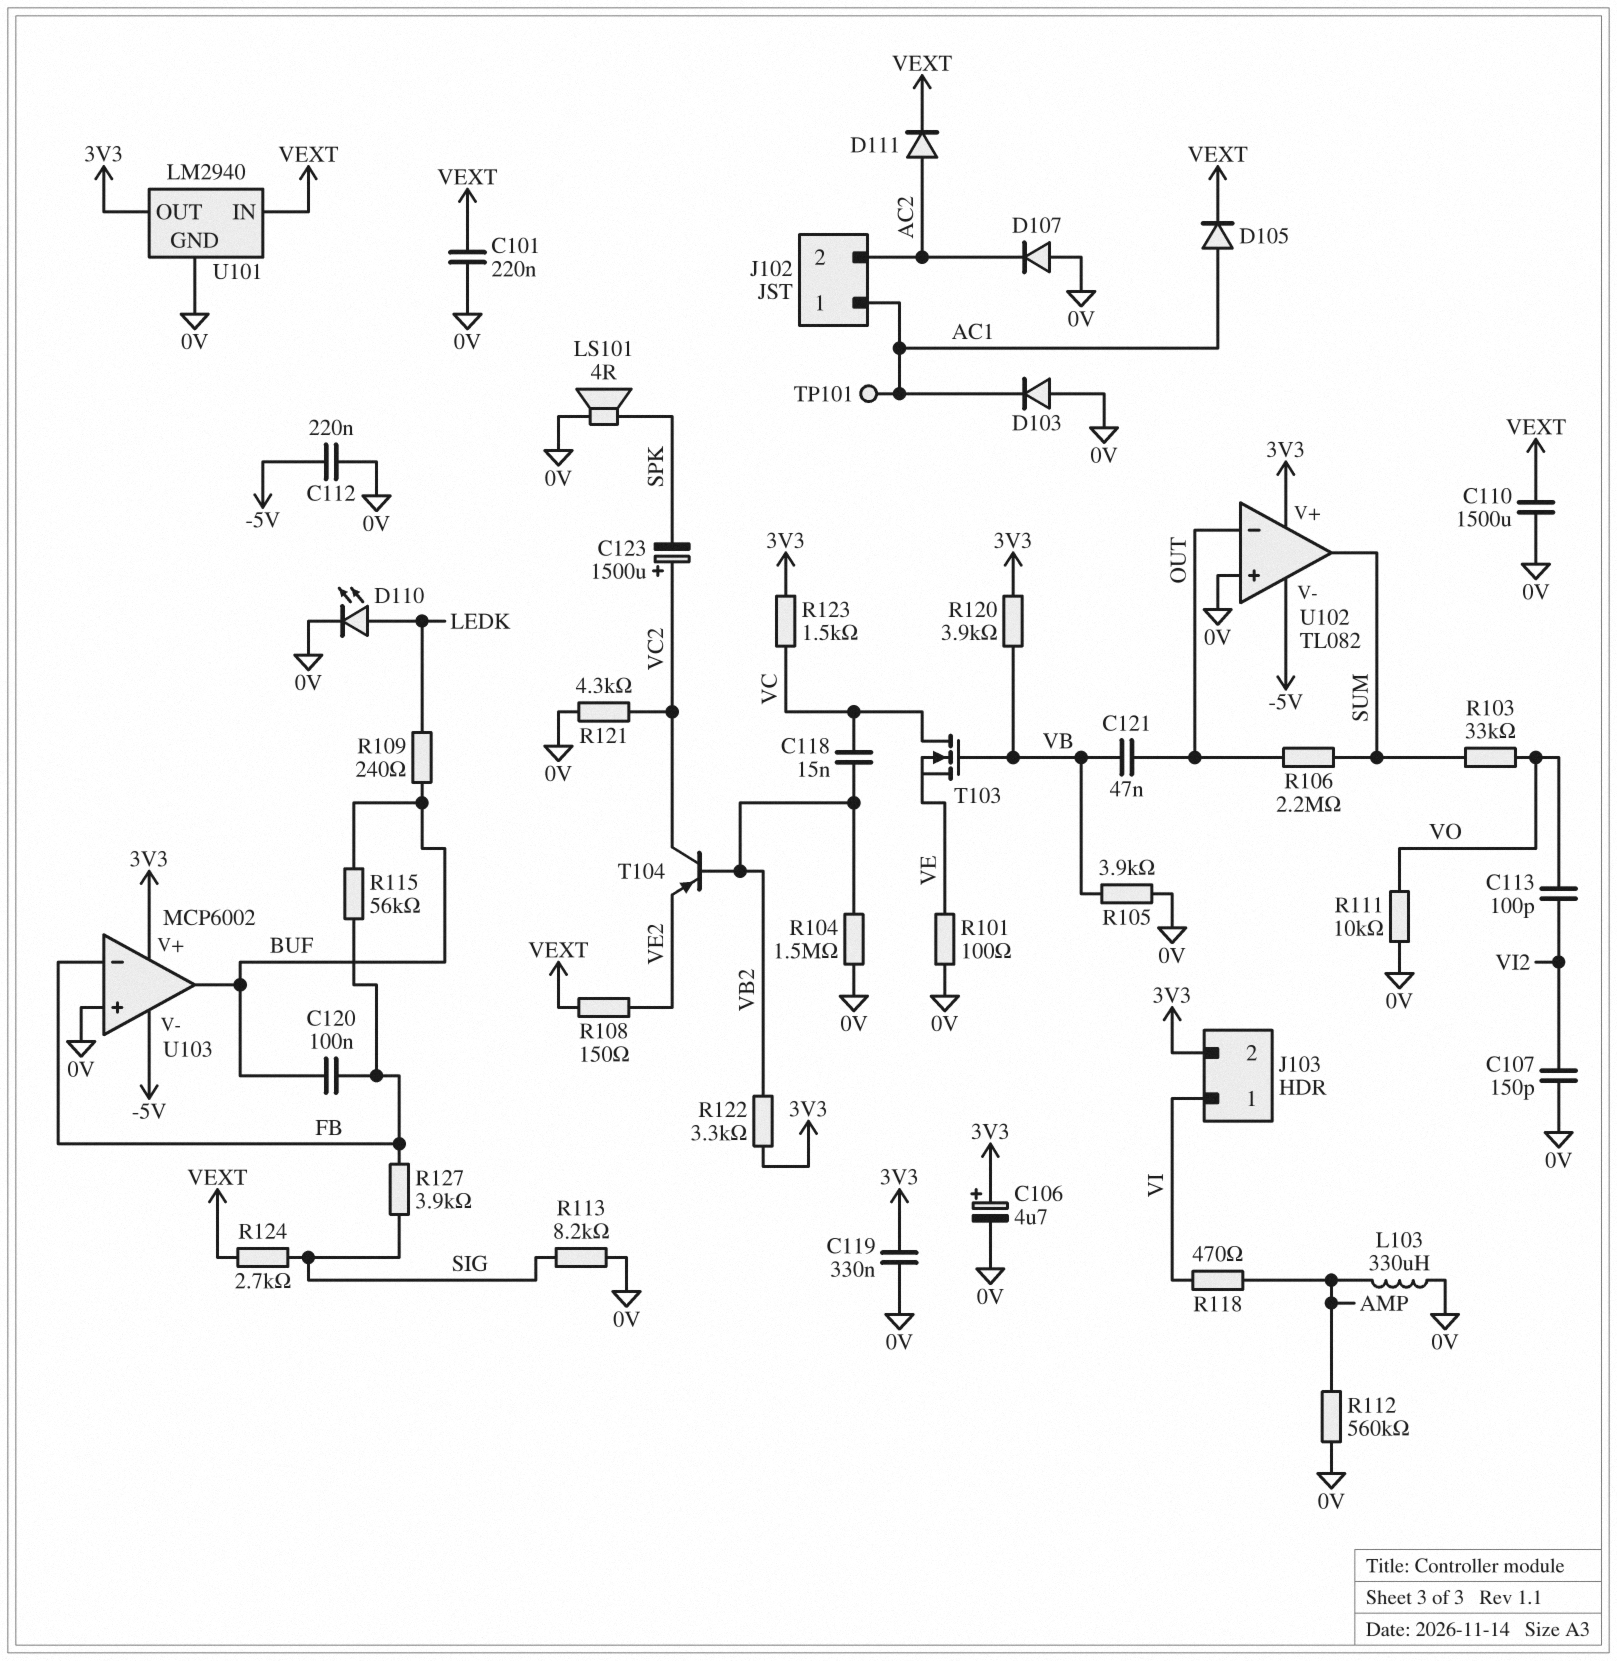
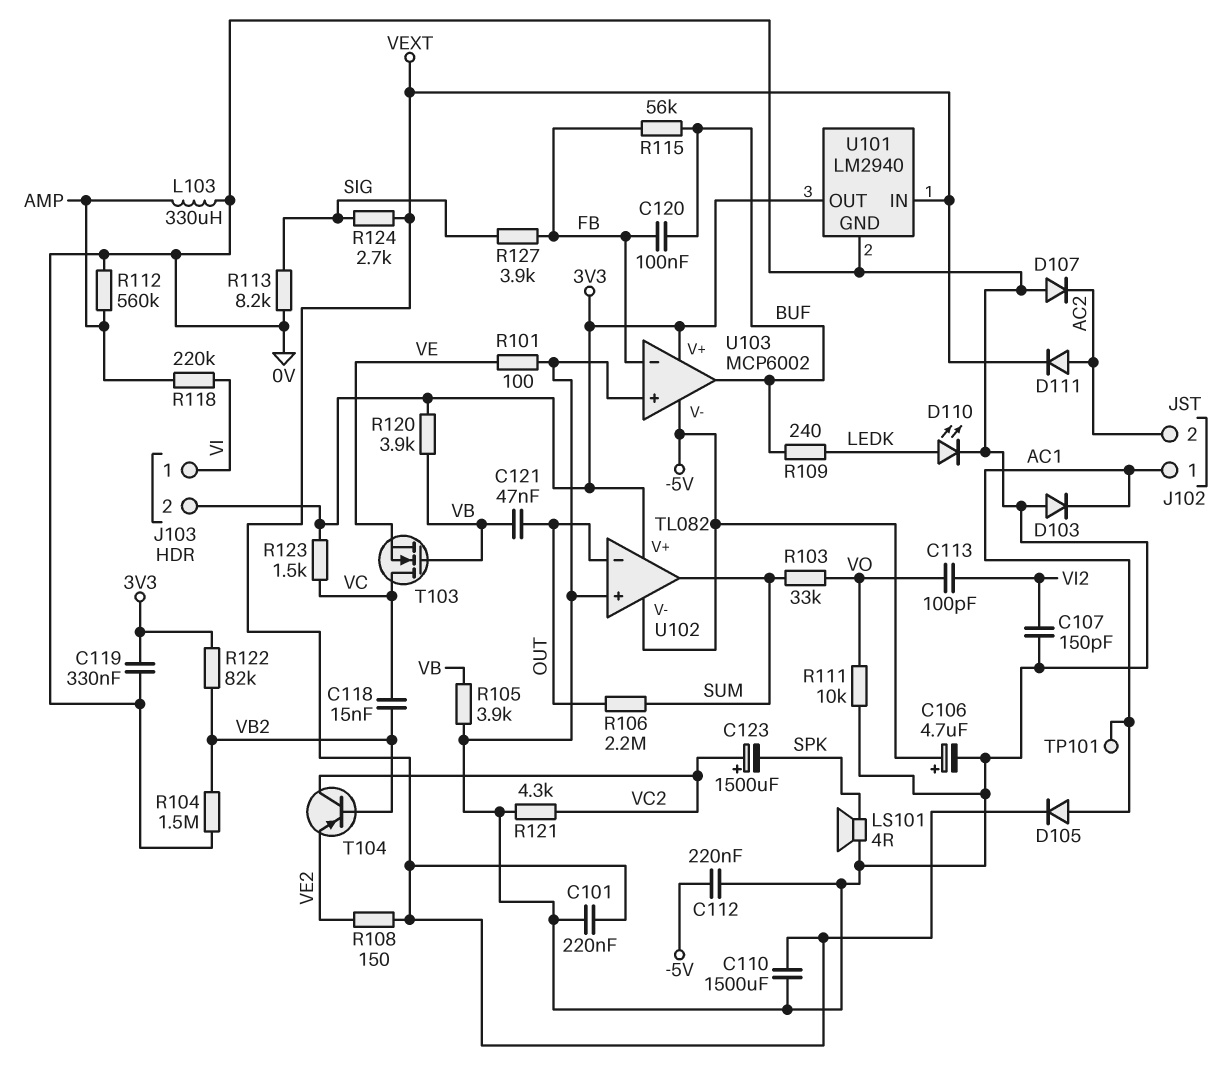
C106: 4.7uF (plus 3V3, minus 0V) -> 4.7uF (plus -5V, minus 0V)
R118: 470 (AMP, VI) -> 220k (AMP, VI)
R122: 3.3k (3V3, VB2) -> 82k (3V3, VB2)

